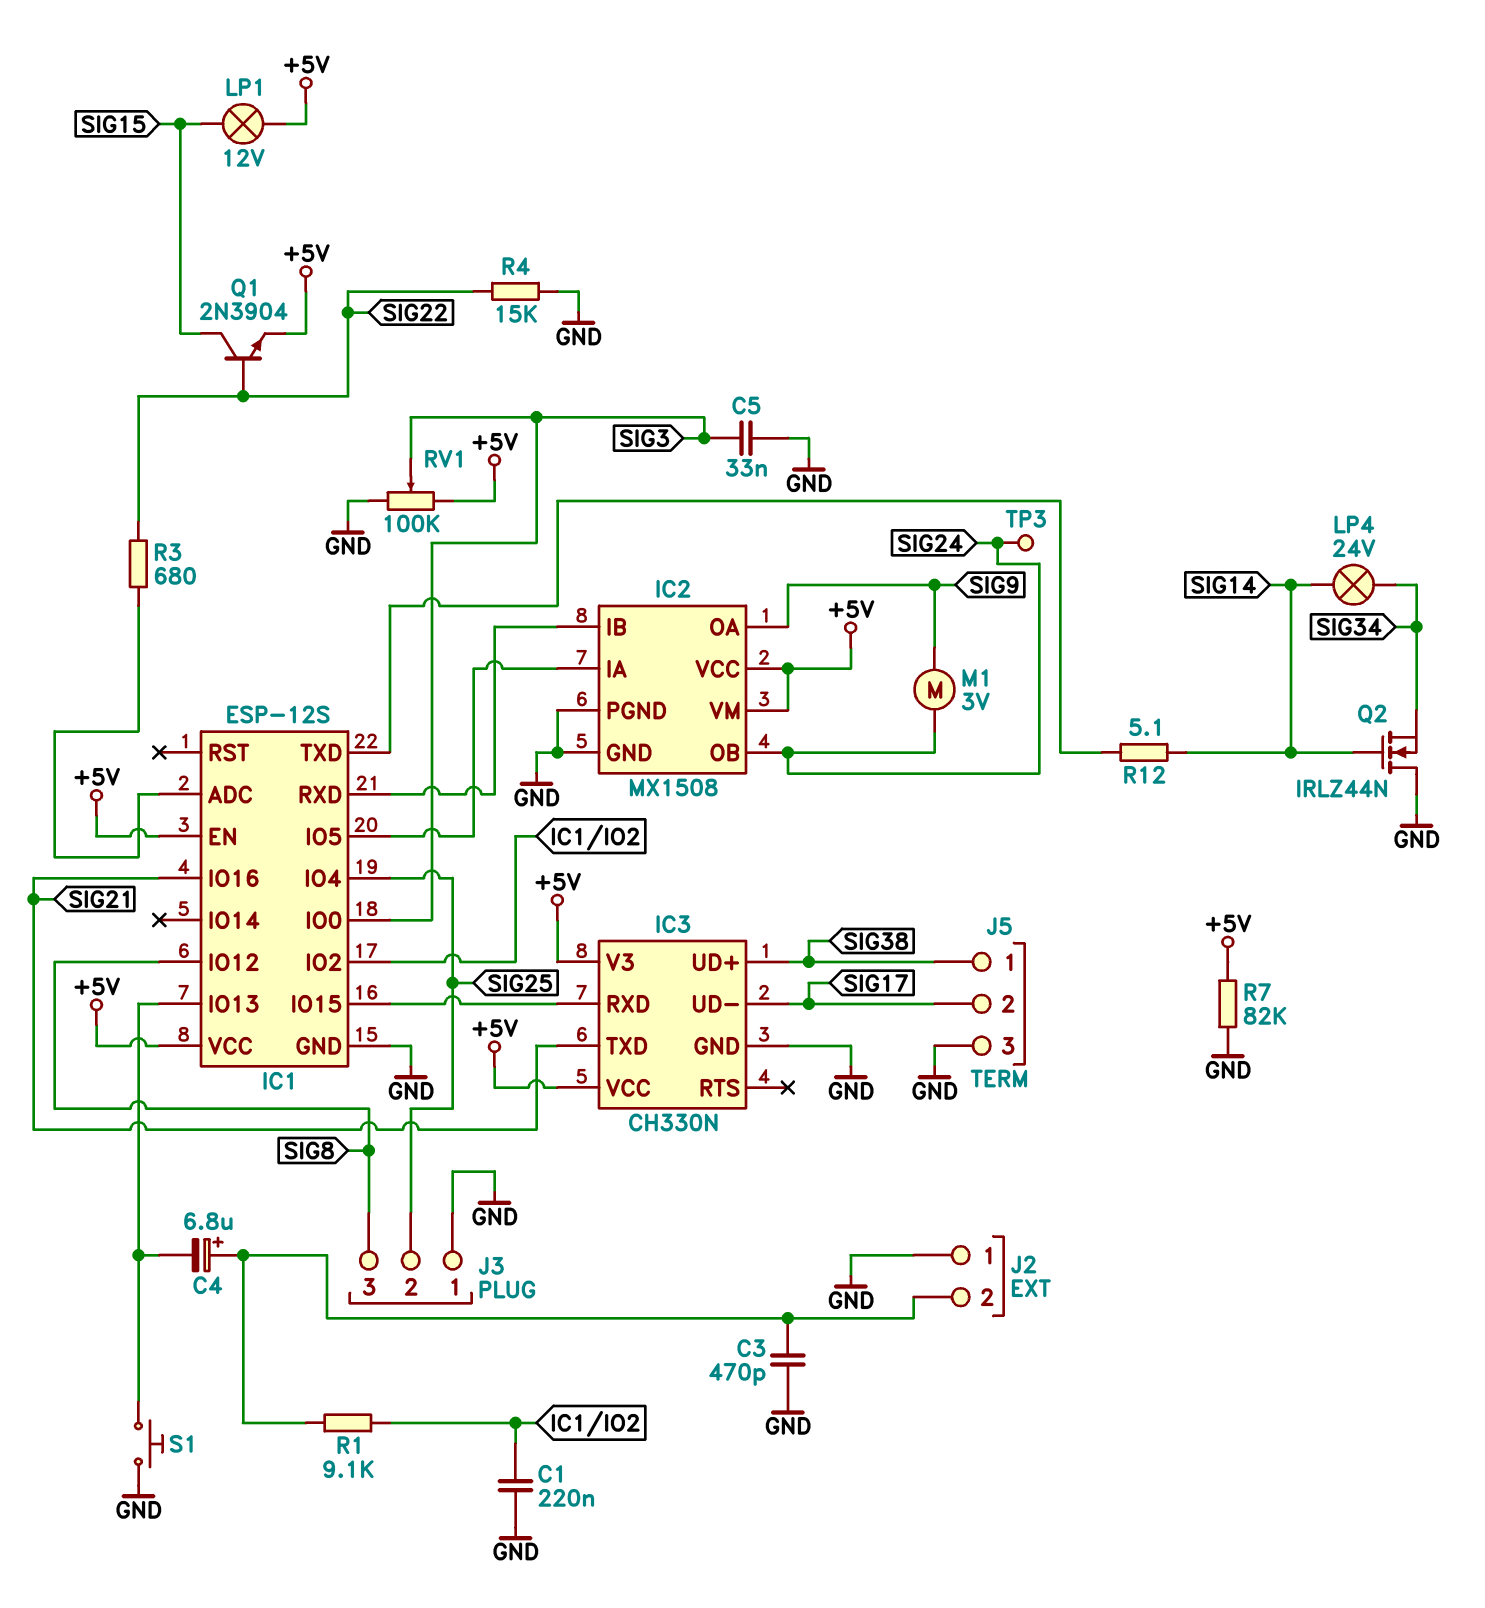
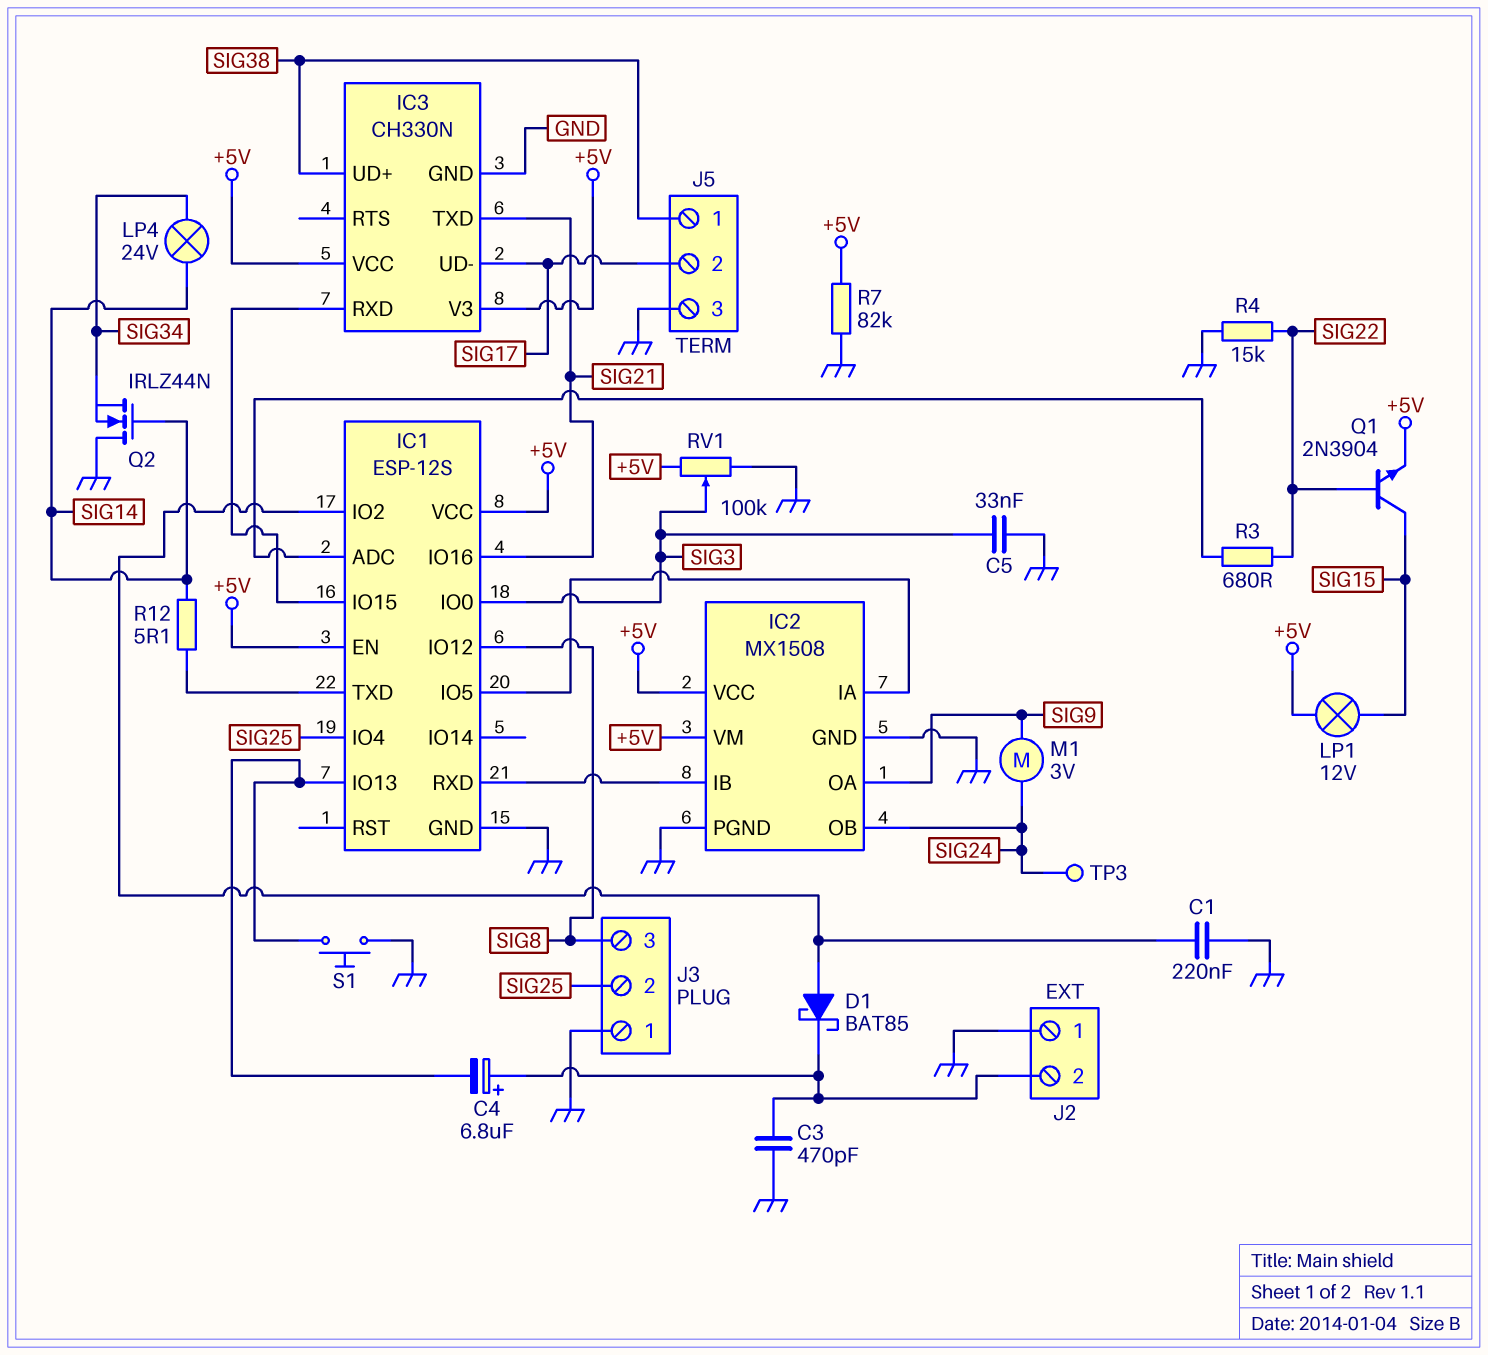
D1: none -> schottky BAT85 (A IC1/IO2, K J2/2)
R1: 9.1k (IC1/IO2, J2/2) -> none

